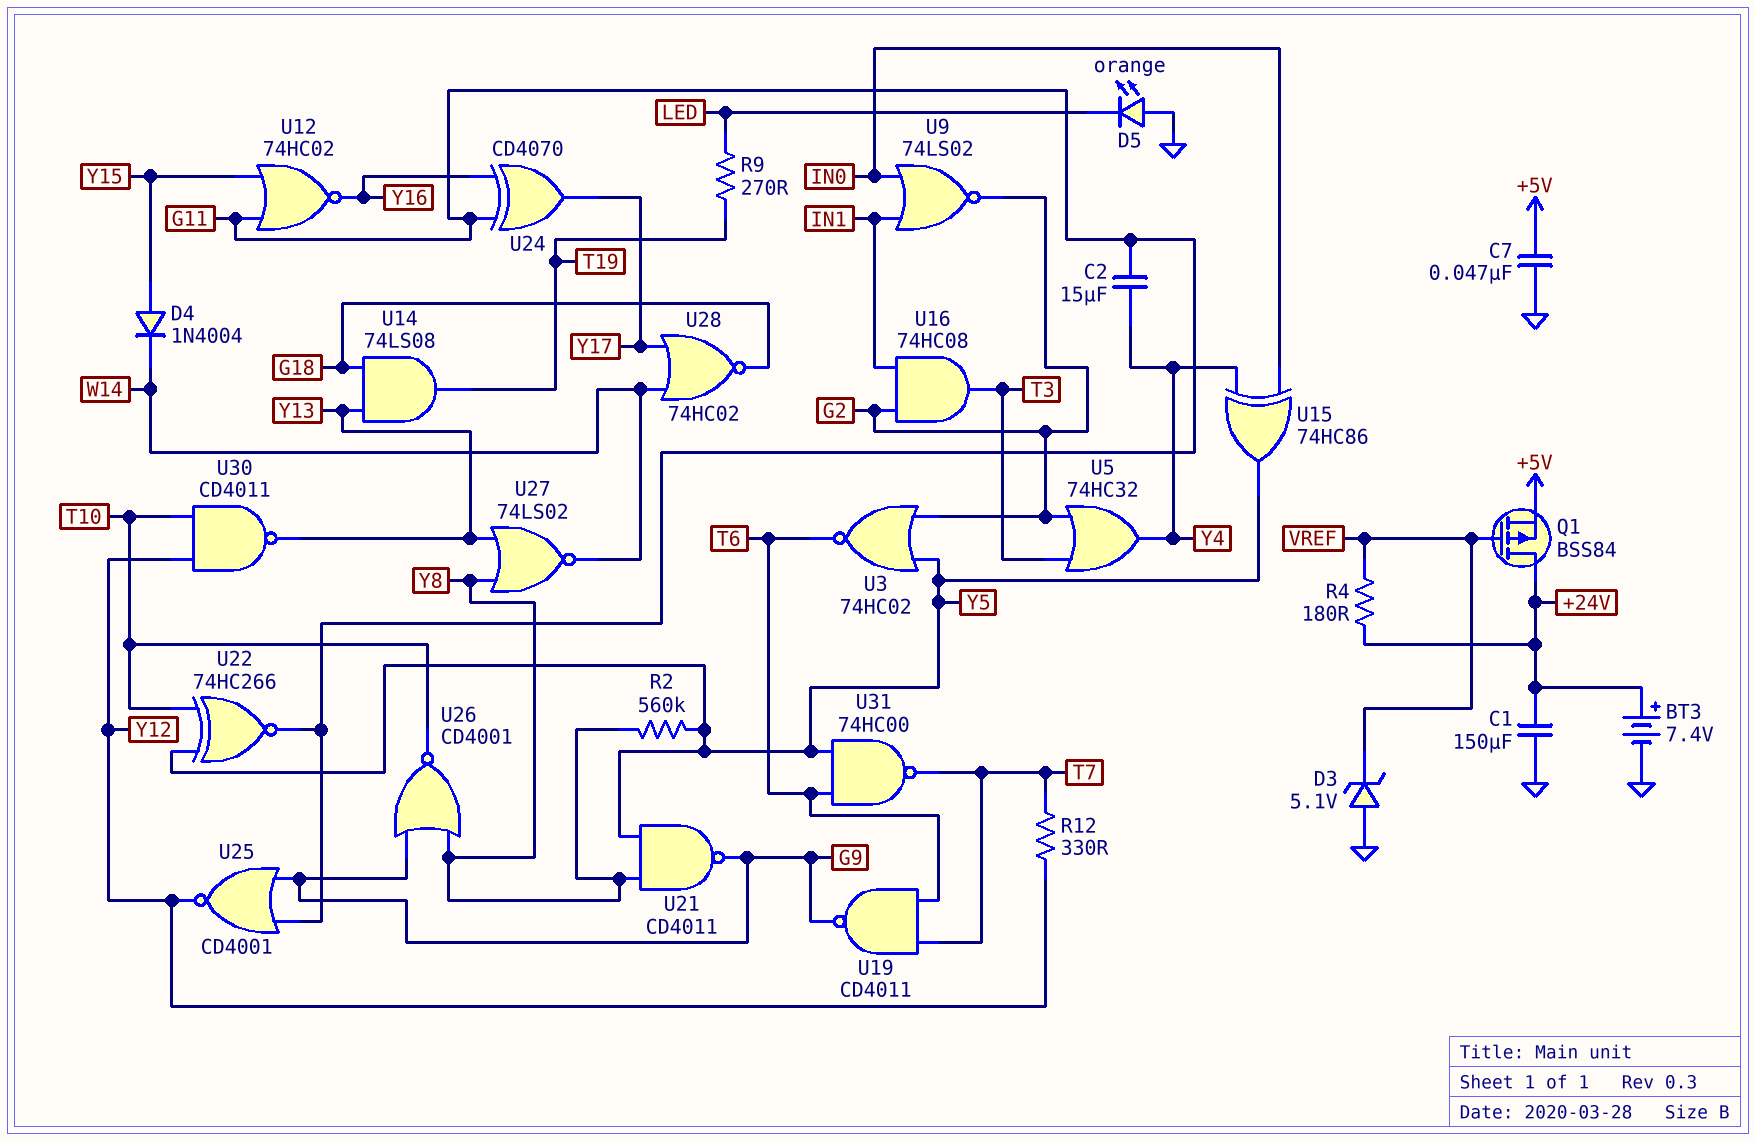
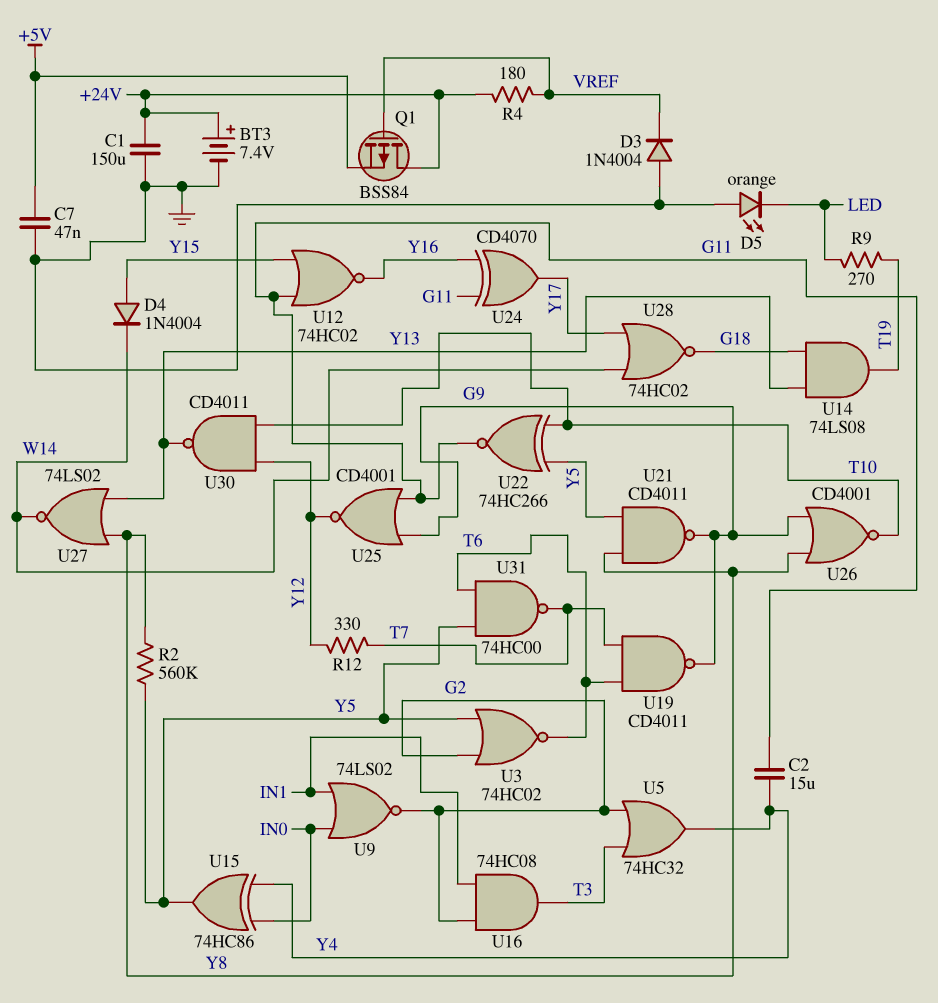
D3: zener 5.1V (A GND, K VREF) -> diode 1N4004 (A GND, K VREF)

